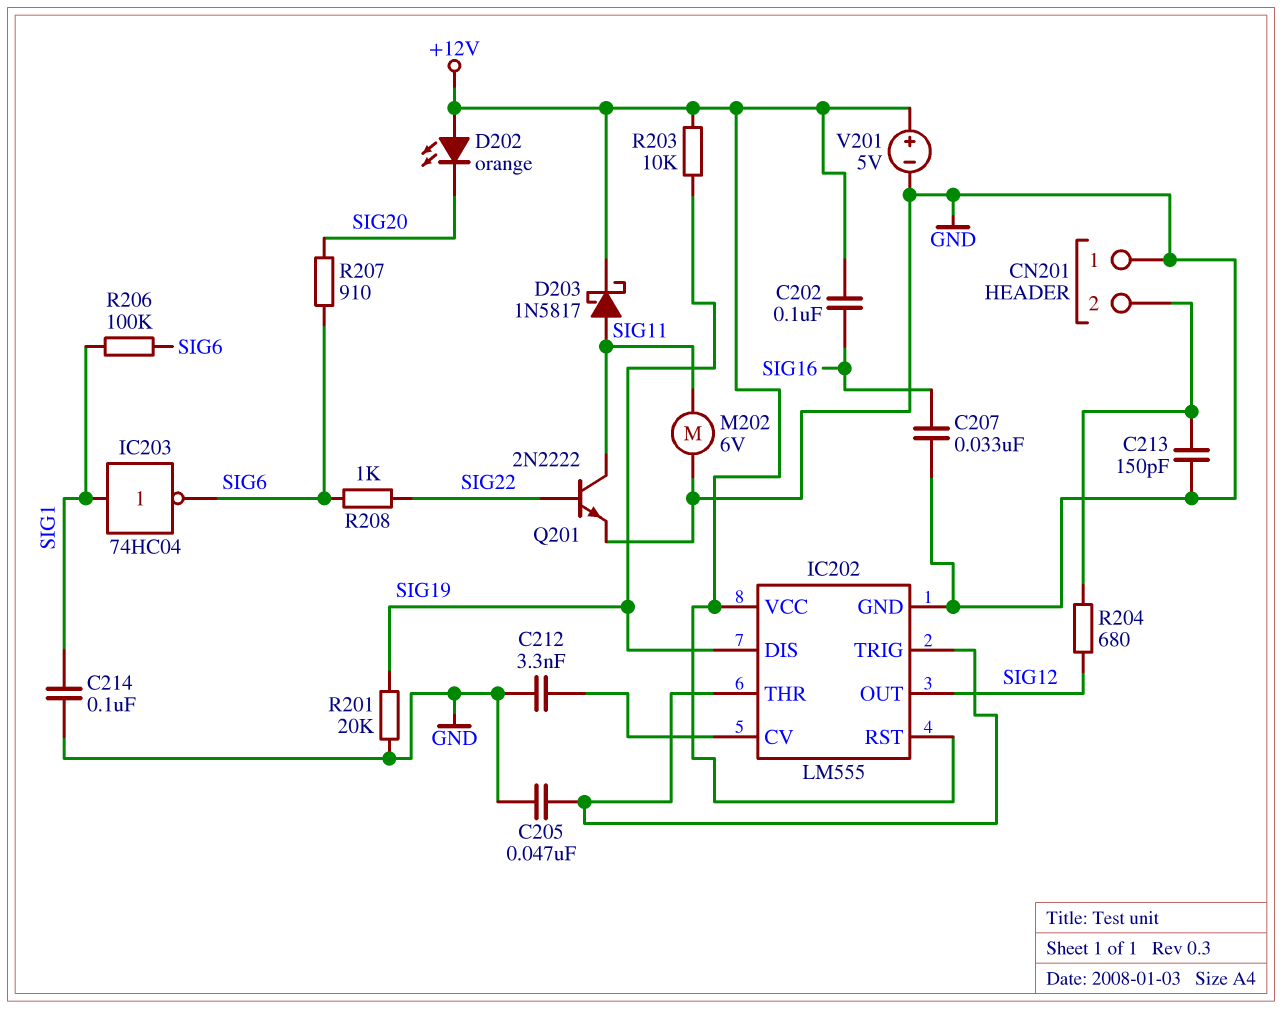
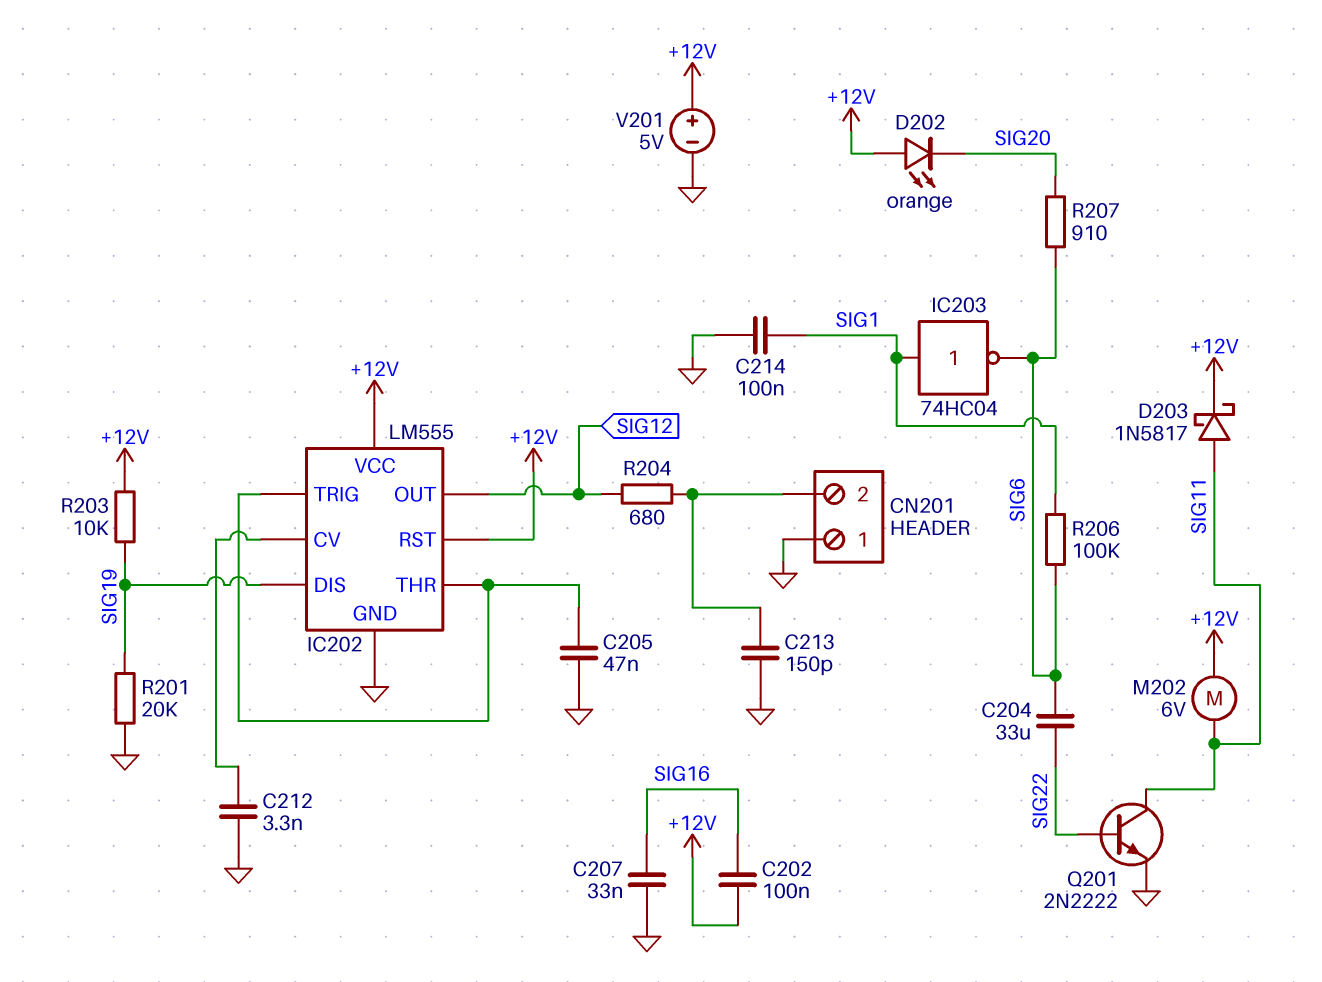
C204: none -> 33uF (SIG6, SIG22)
M202: motor 6V (GND, SIG11) -> motor 6V (+12V, SIG11)
R208: 1k (SIG6, SIG22) -> none

